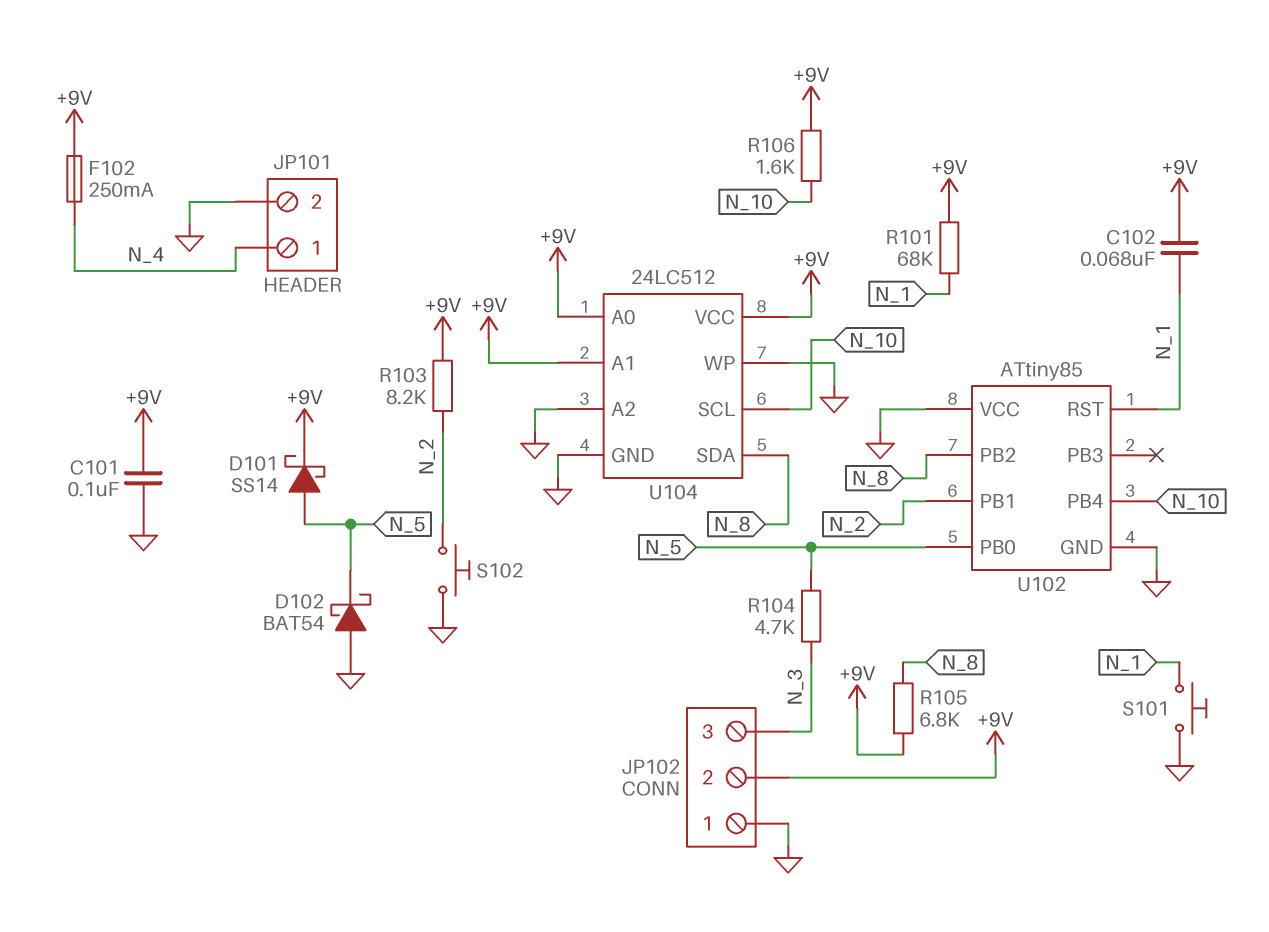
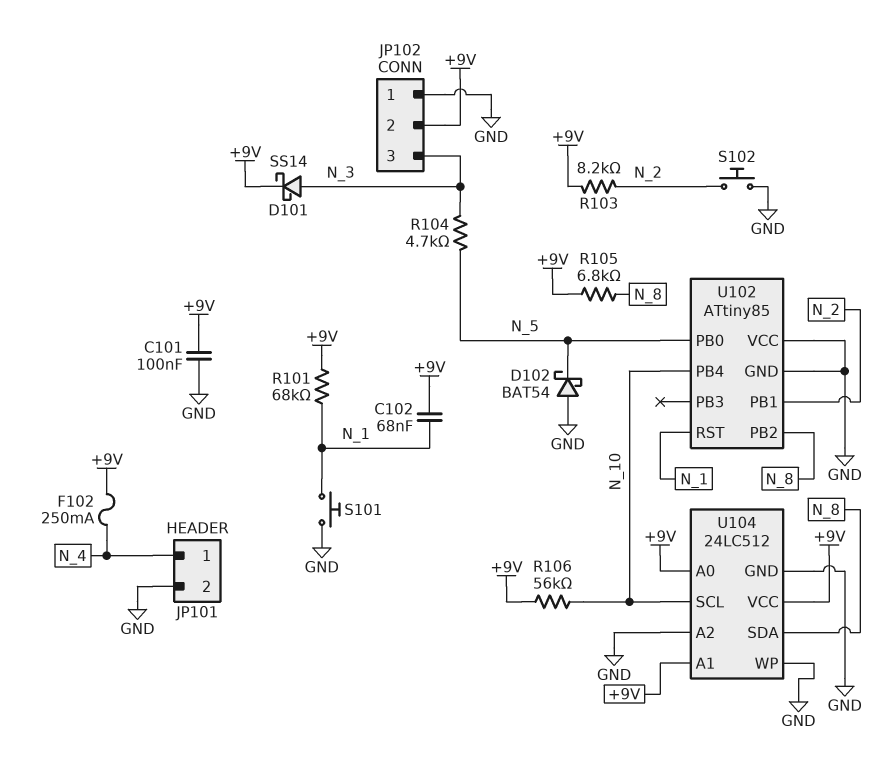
D101: schottky SS14 (A N_5, K +9V) -> schottky SS14 (A N_3, K +9V)
R106: 1.6k (+9V, N_10) -> 56k (+9V, N_10)

